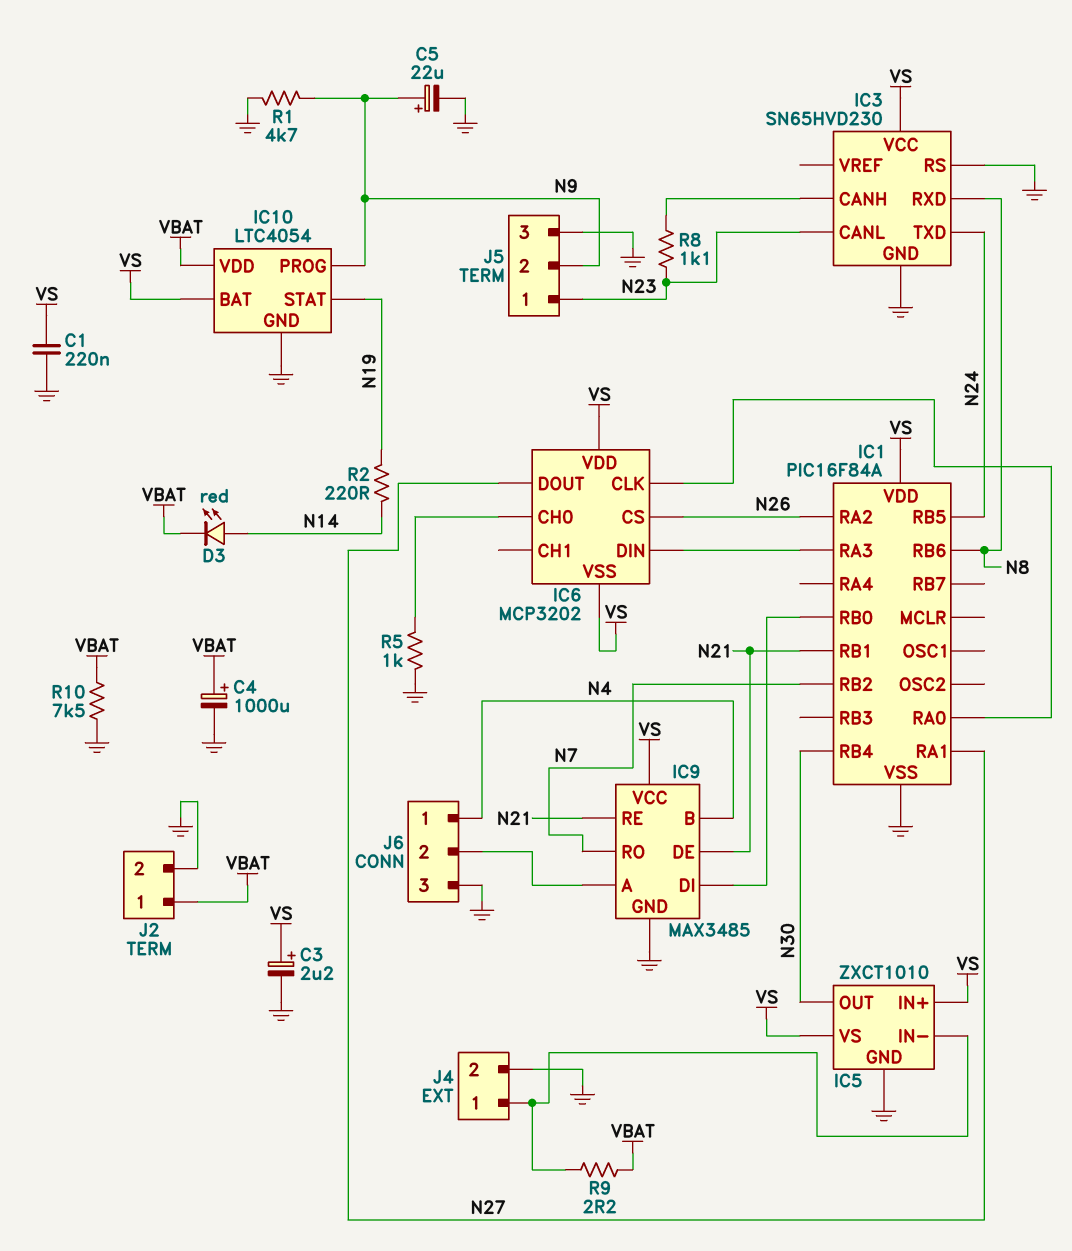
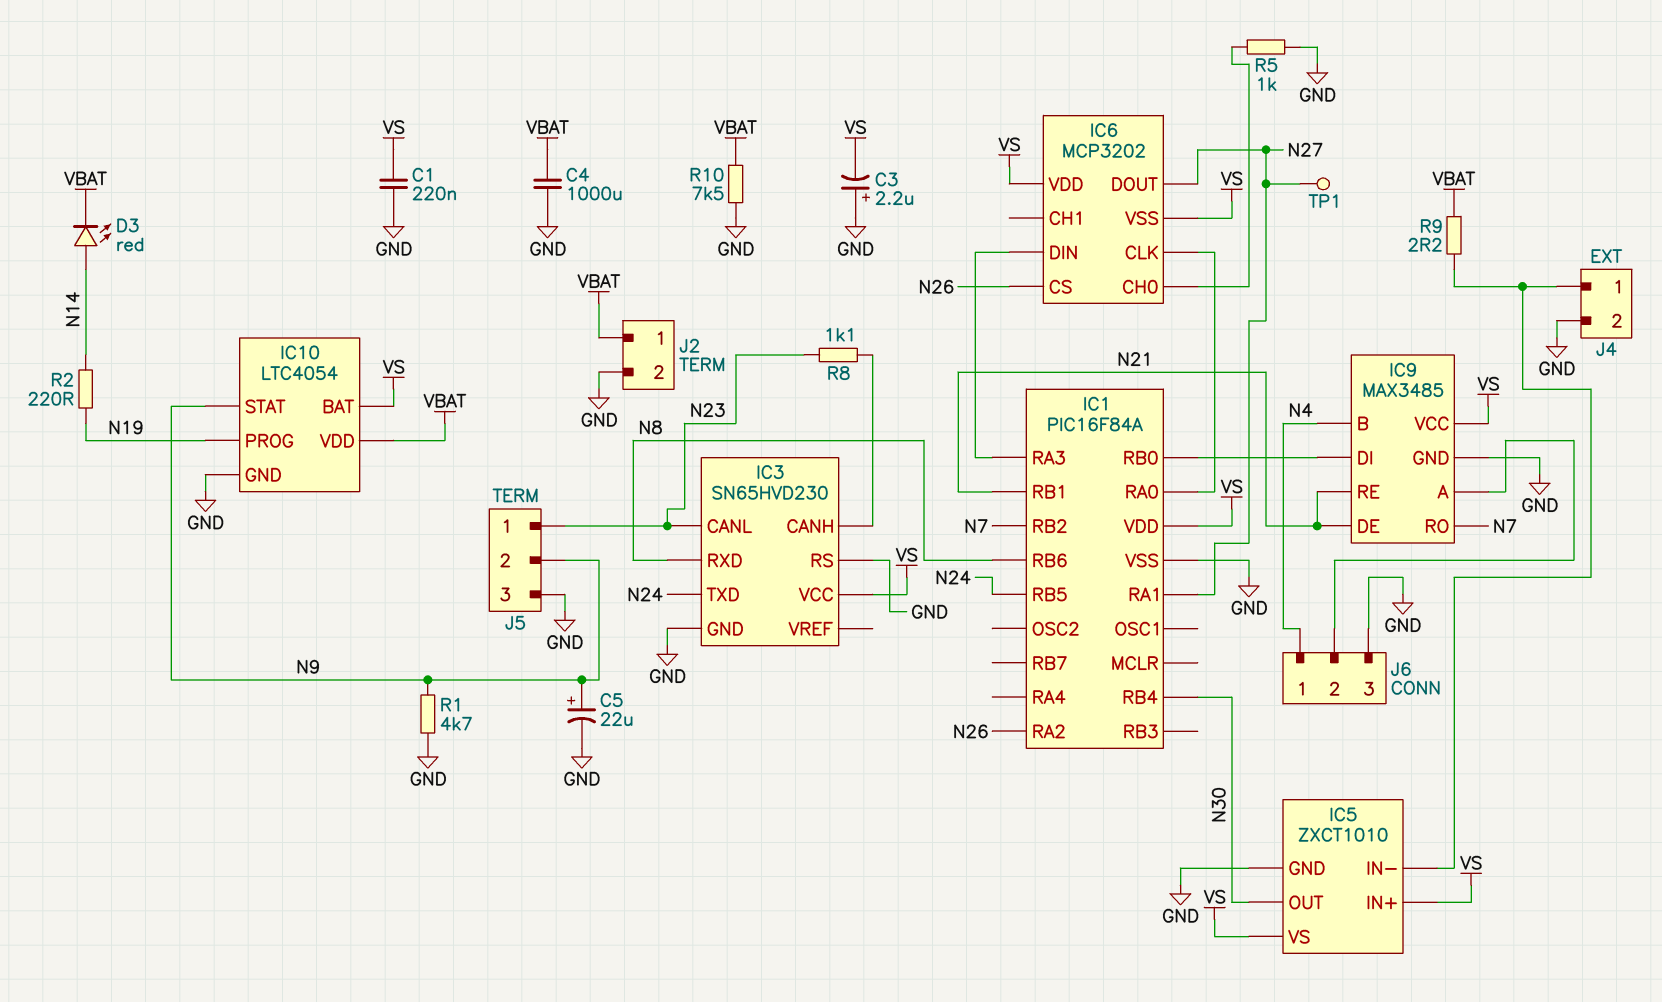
C3: 2.2uF (plus VS, minus GND) -> 2.2uF (plus GND, minus VS)
C4: 1000uF (plus VBAT, minus GND) -> 1000uF (GND, VBAT)
IC10 pin PROG: N9 -> N19
IC10 pin STAT: N19 -> N9
TP1: none -> test point (N27)

